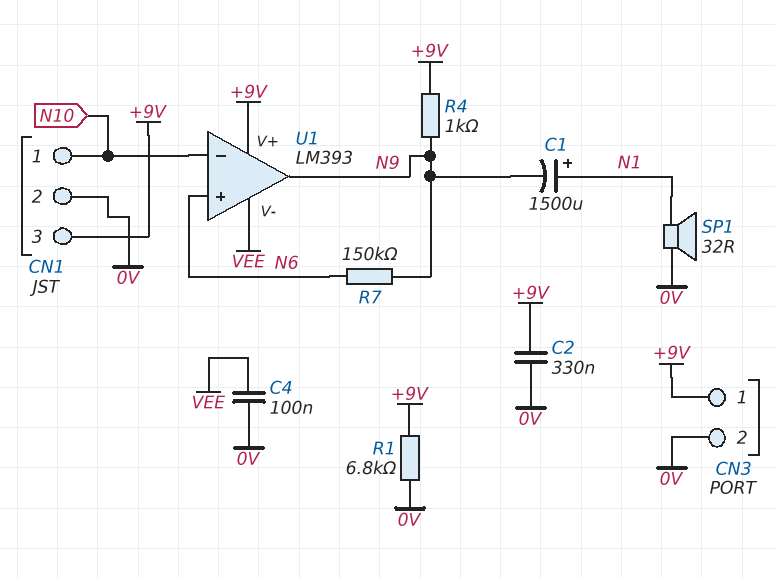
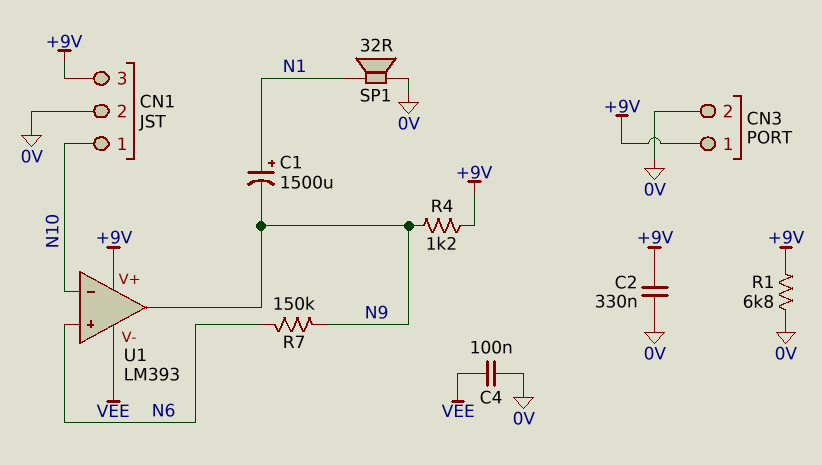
R4: 1k (+9V, N9) -> 1.2k (+9V, N9)

